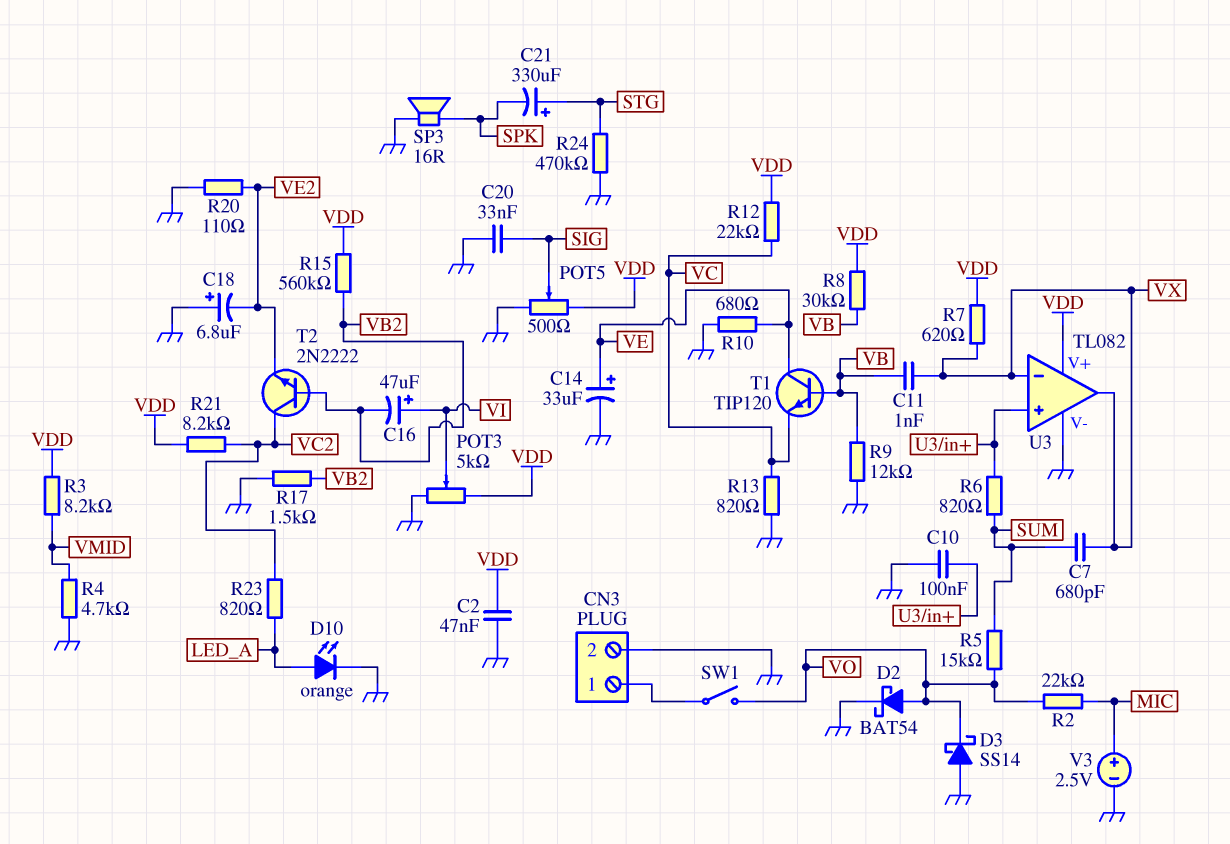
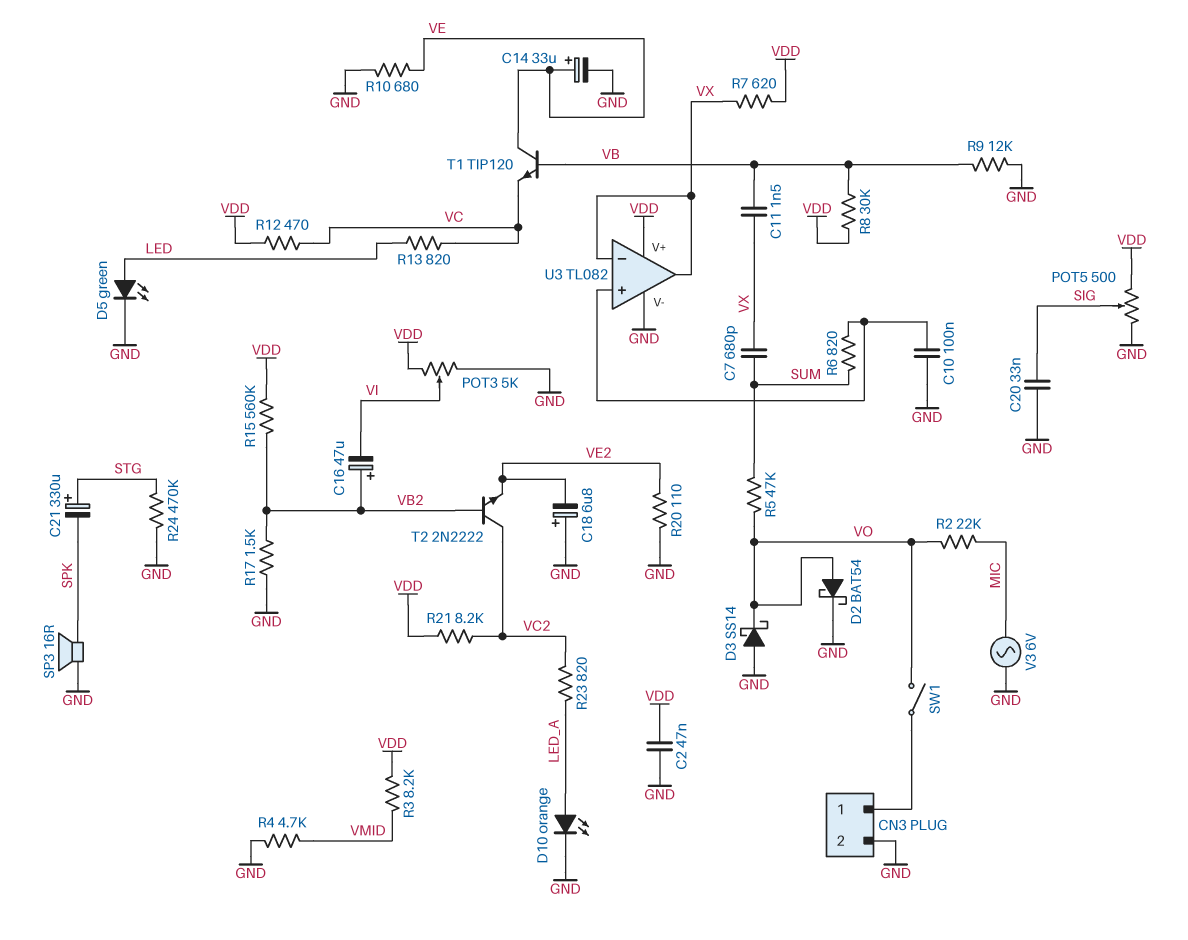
C11: 1nF (VB, VX) -> 1.5nF (VB, VX)
C16: 47uF (plus VI, minus VB2) -> 47uF (plus VB2, minus VI)
D5: none -> LED green (A LED, K GND)
R5: 15k (SUM, VO) -> 47k (SUM, VO)
R12: 22k (VC, VDD) -> 470 (VC, VDD)
R13: 820 (GND, VC) -> 820 (LED, VC)
V3: 2.5V (plus MIC, minus GND) -> AC 6V (GND, MIC)

